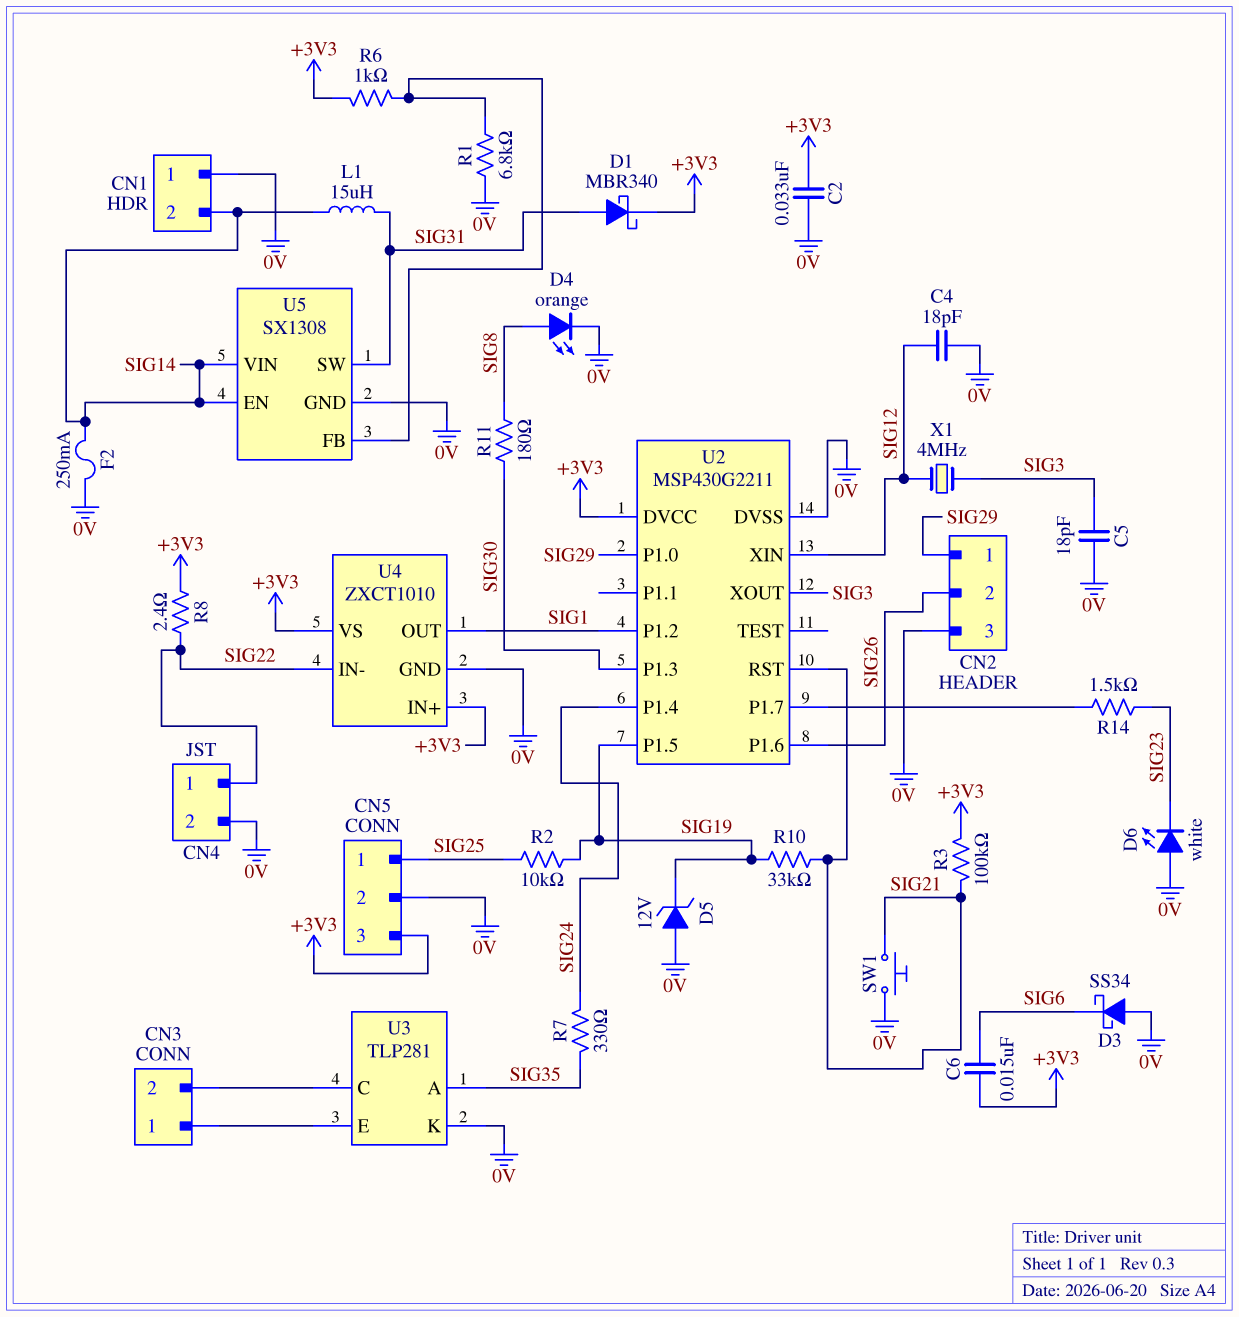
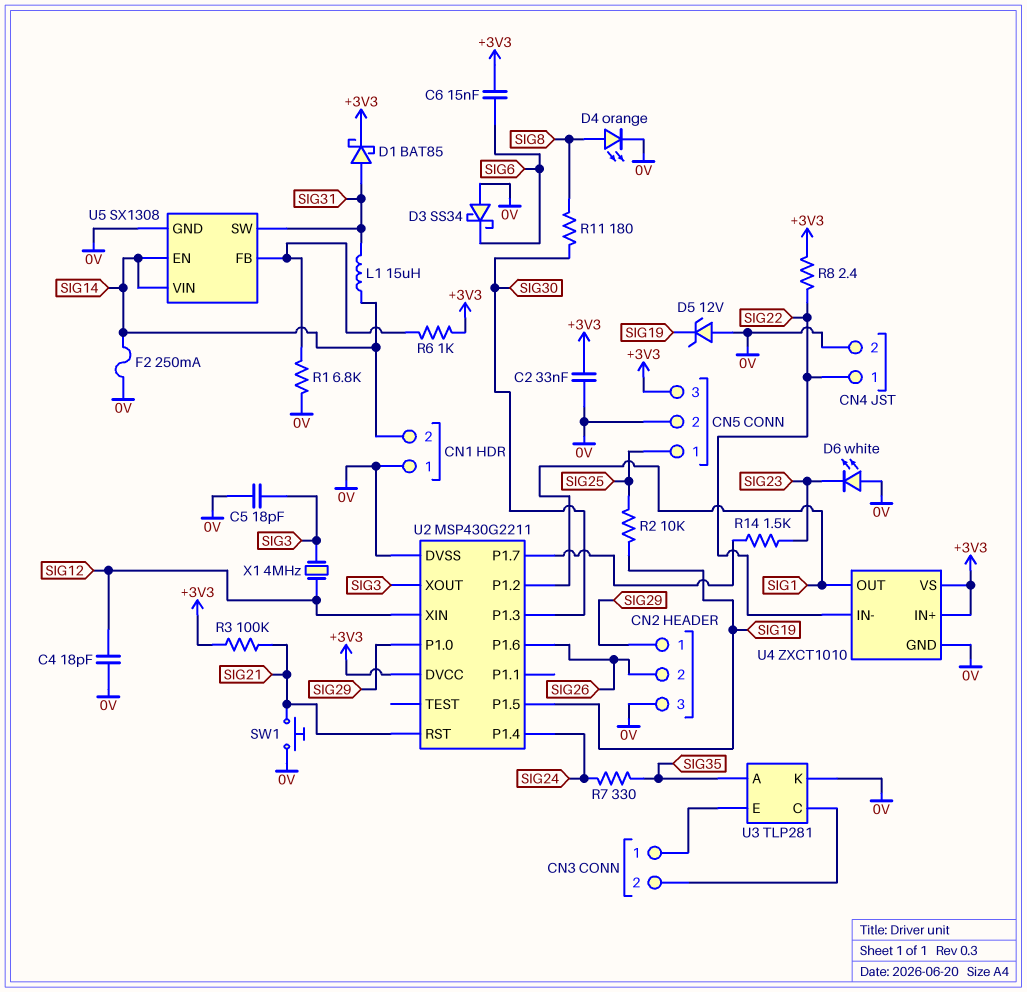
D1: schottky MBR340 (A SIG31, K +3V3) -> schottky BAT85 (A SIG31, K +3V3)
R10: 33k (SIG19, SIG21) -> none

